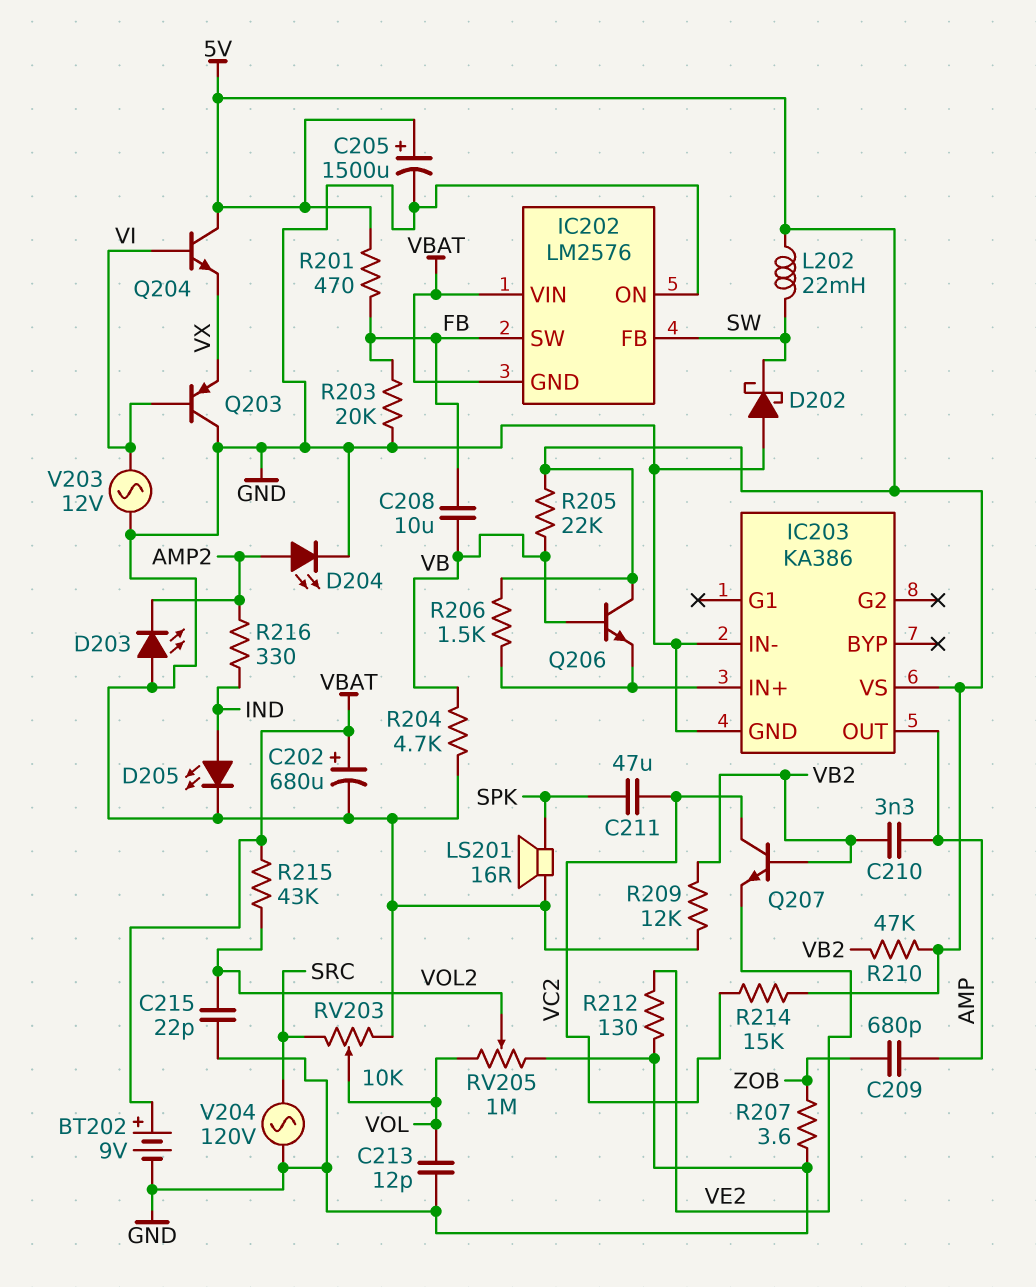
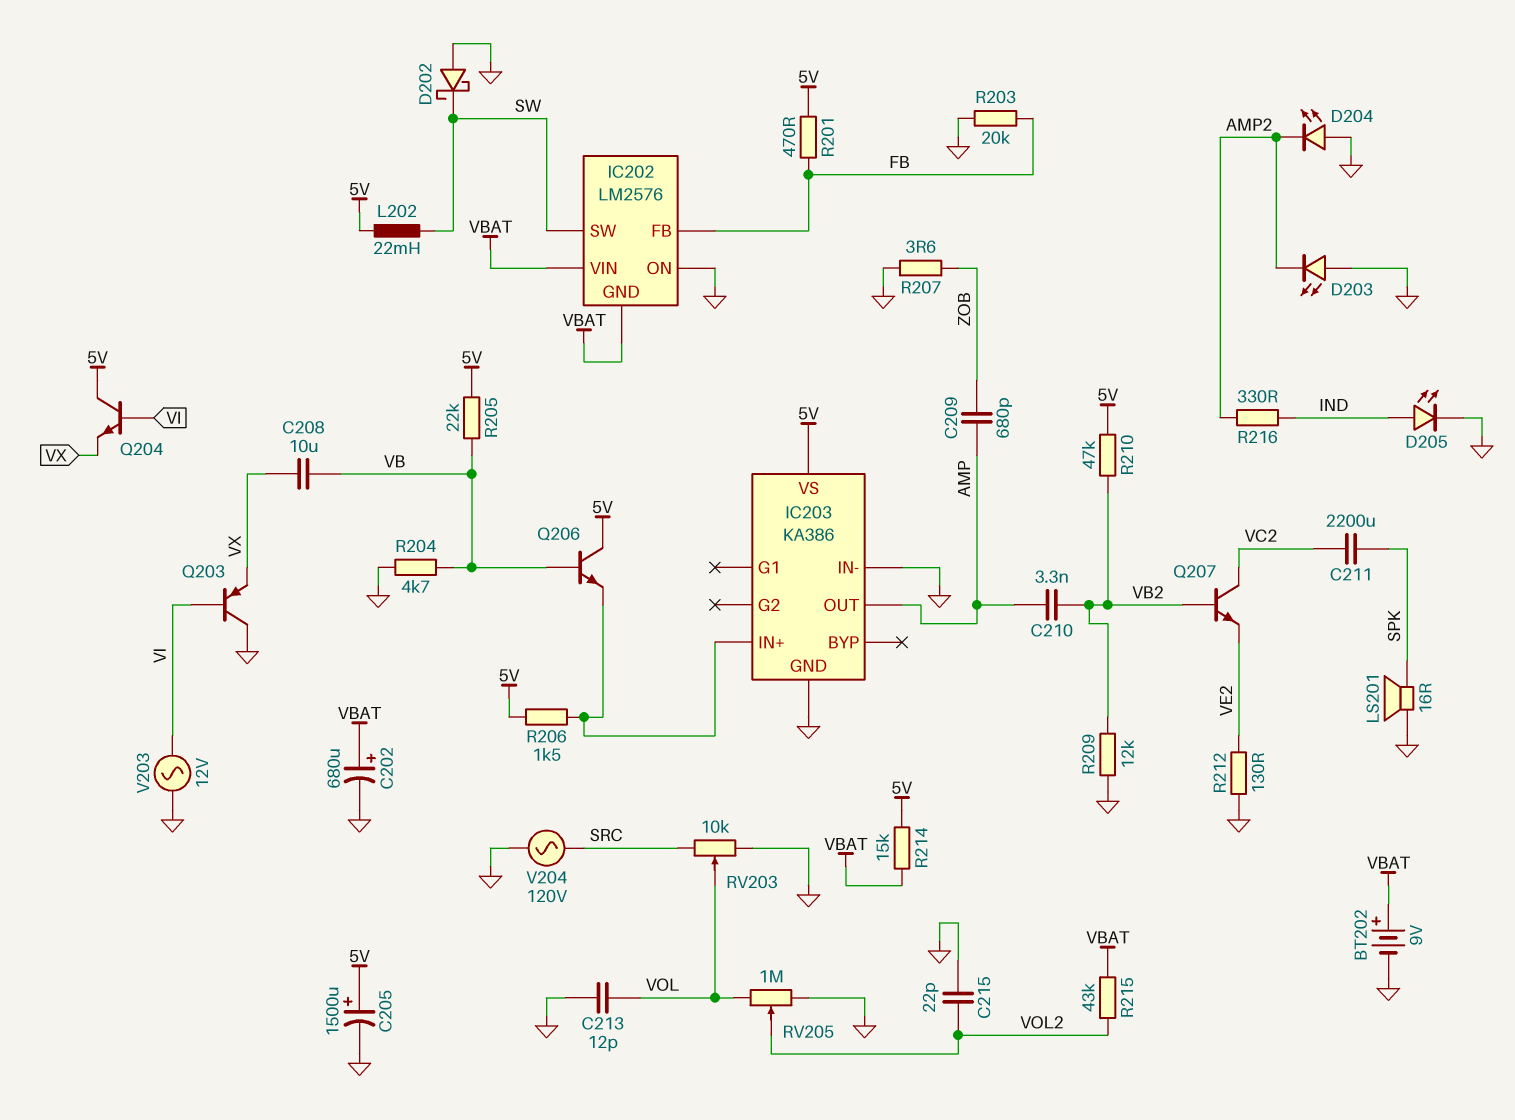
C208: 10uF (FB, VB) -> 10uF (VB, VX)
C211: 47uF (SPK, VC2) -> 2200uF (SPK, VC2)
D204: LED (A AMP2, K GND) -> LED (A GND, K AMP2)
IC202 pin FB: SW -> FB
IC202 pin SW: FB -> SW
R214: 15k (5V, VC2) -> 15k (5V, VBAT)

